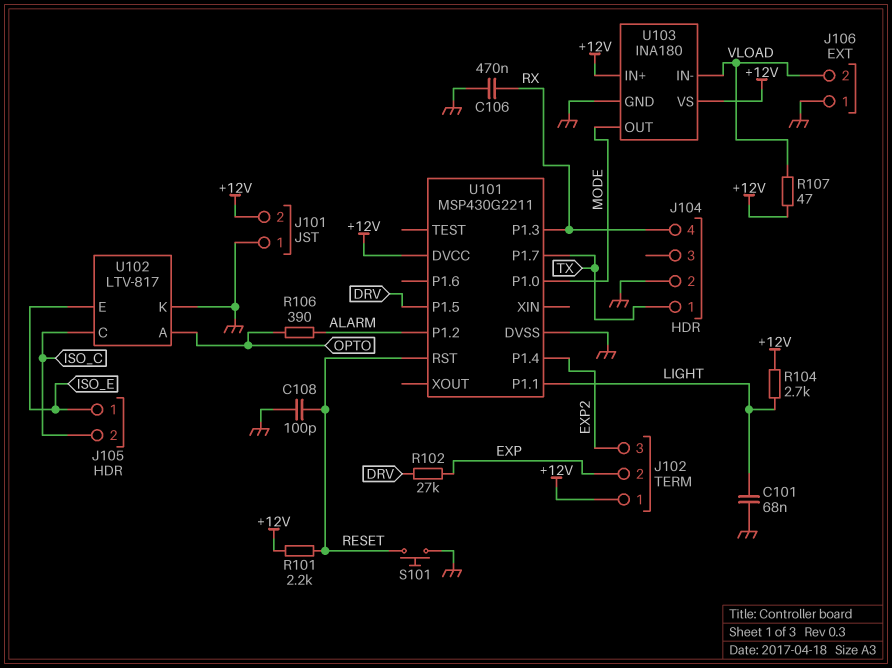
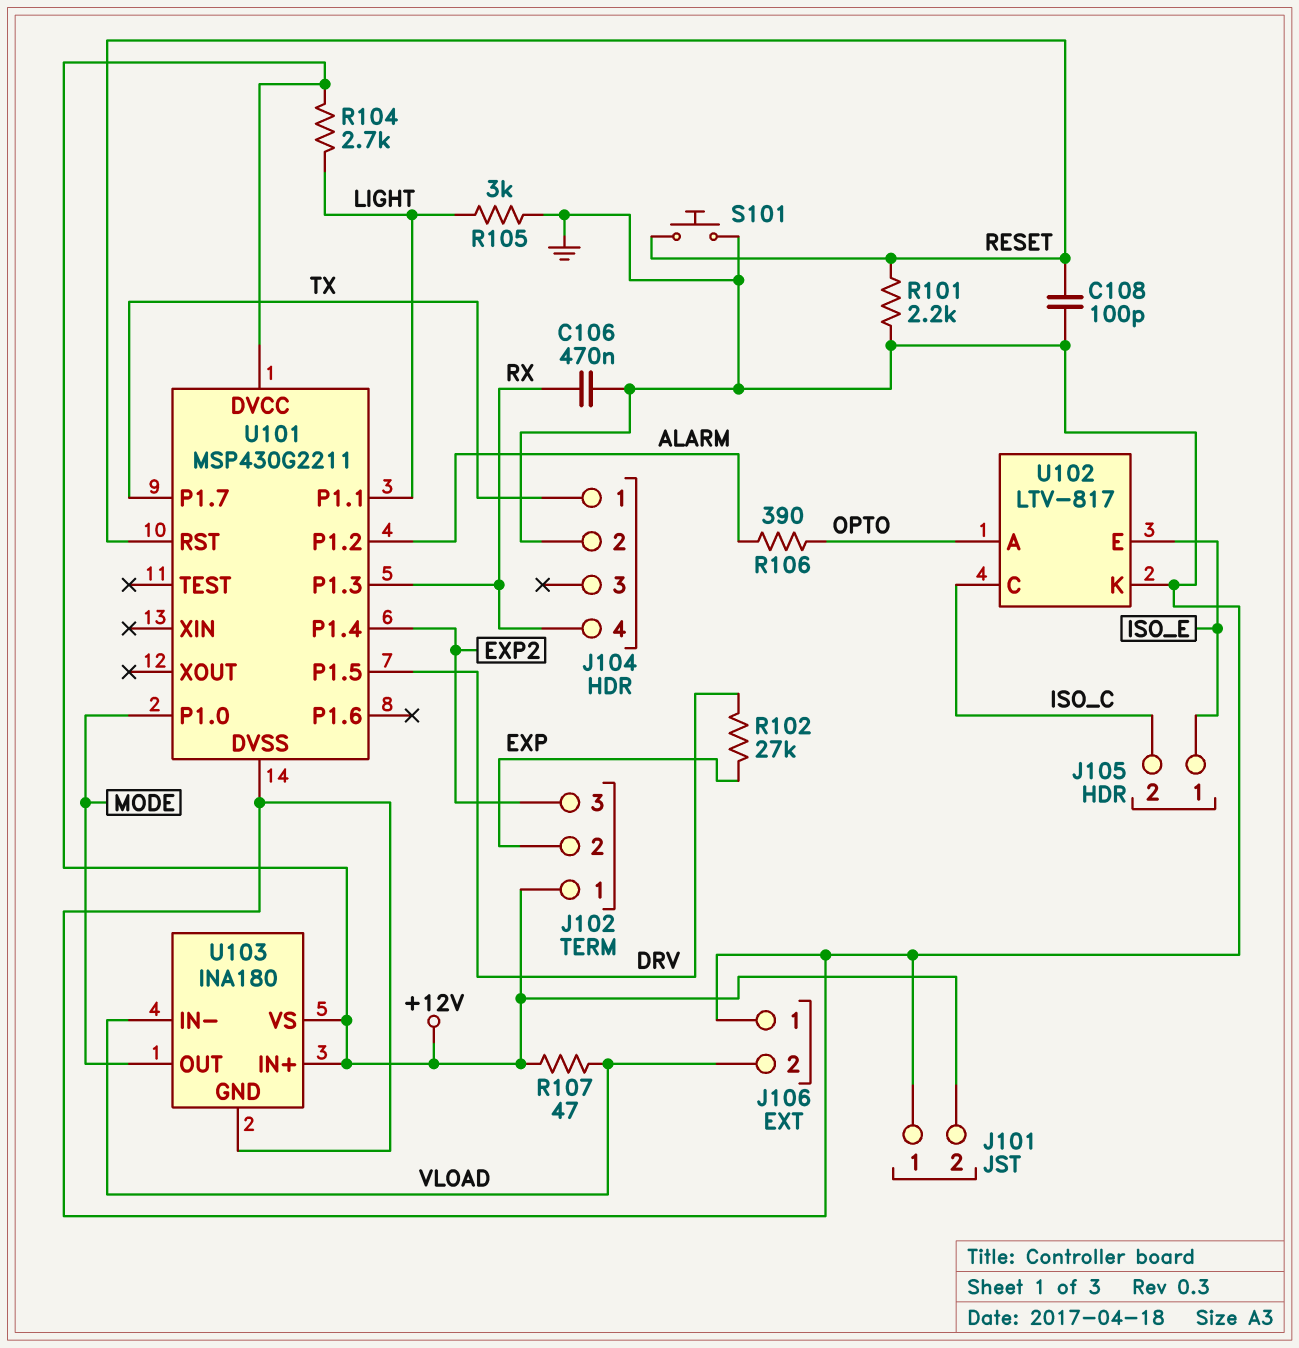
C101: 68nF (GND, LIGHT) -> none
R101: 2.2k (+12V, RESET) -> 2.2k (GND, RESET)
R105: none -> 3k (GND, LIGHT)

